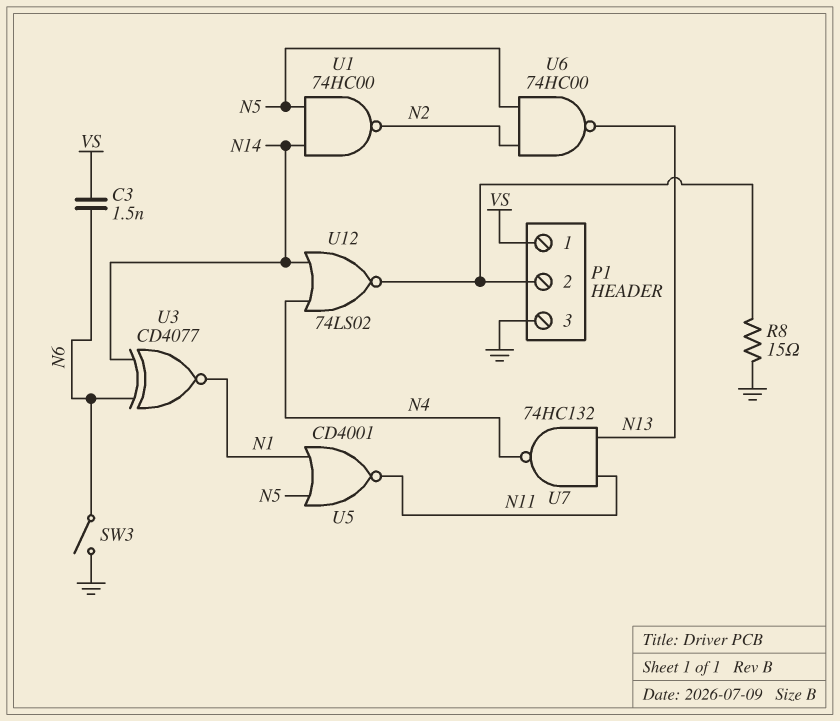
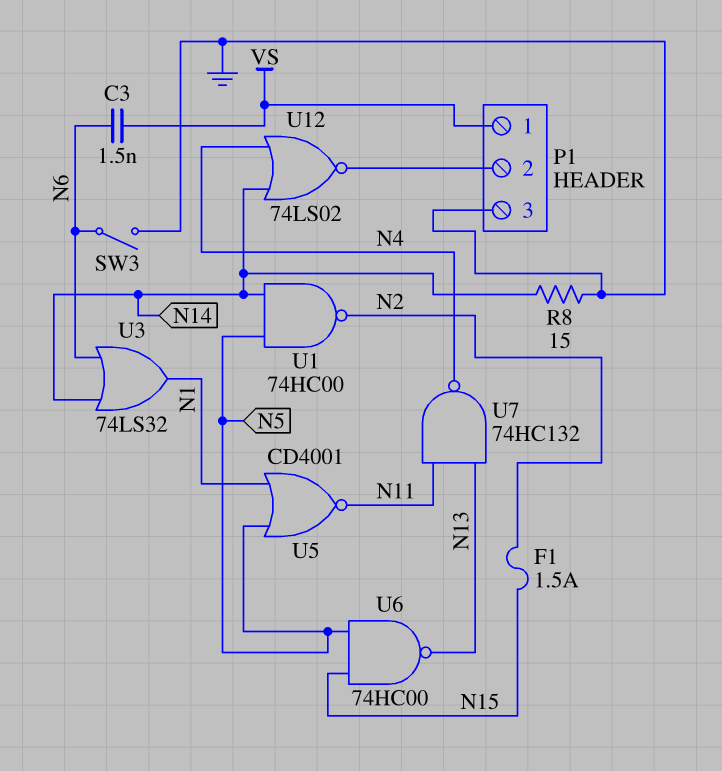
F1: none -> 1.5A (N2, N15)
R8: 15 (GND, P1/2) -> 15 (GND, N14)
U3: XNOR CD4077 (in N6, in N14, out N1) -> OR 74LS32 (in N6, in N14, out N1)
U6: NAND 74HC00 (in N2, in N5, out N13) -> NAND 74HC00 (in N5, in N15, out N13)

